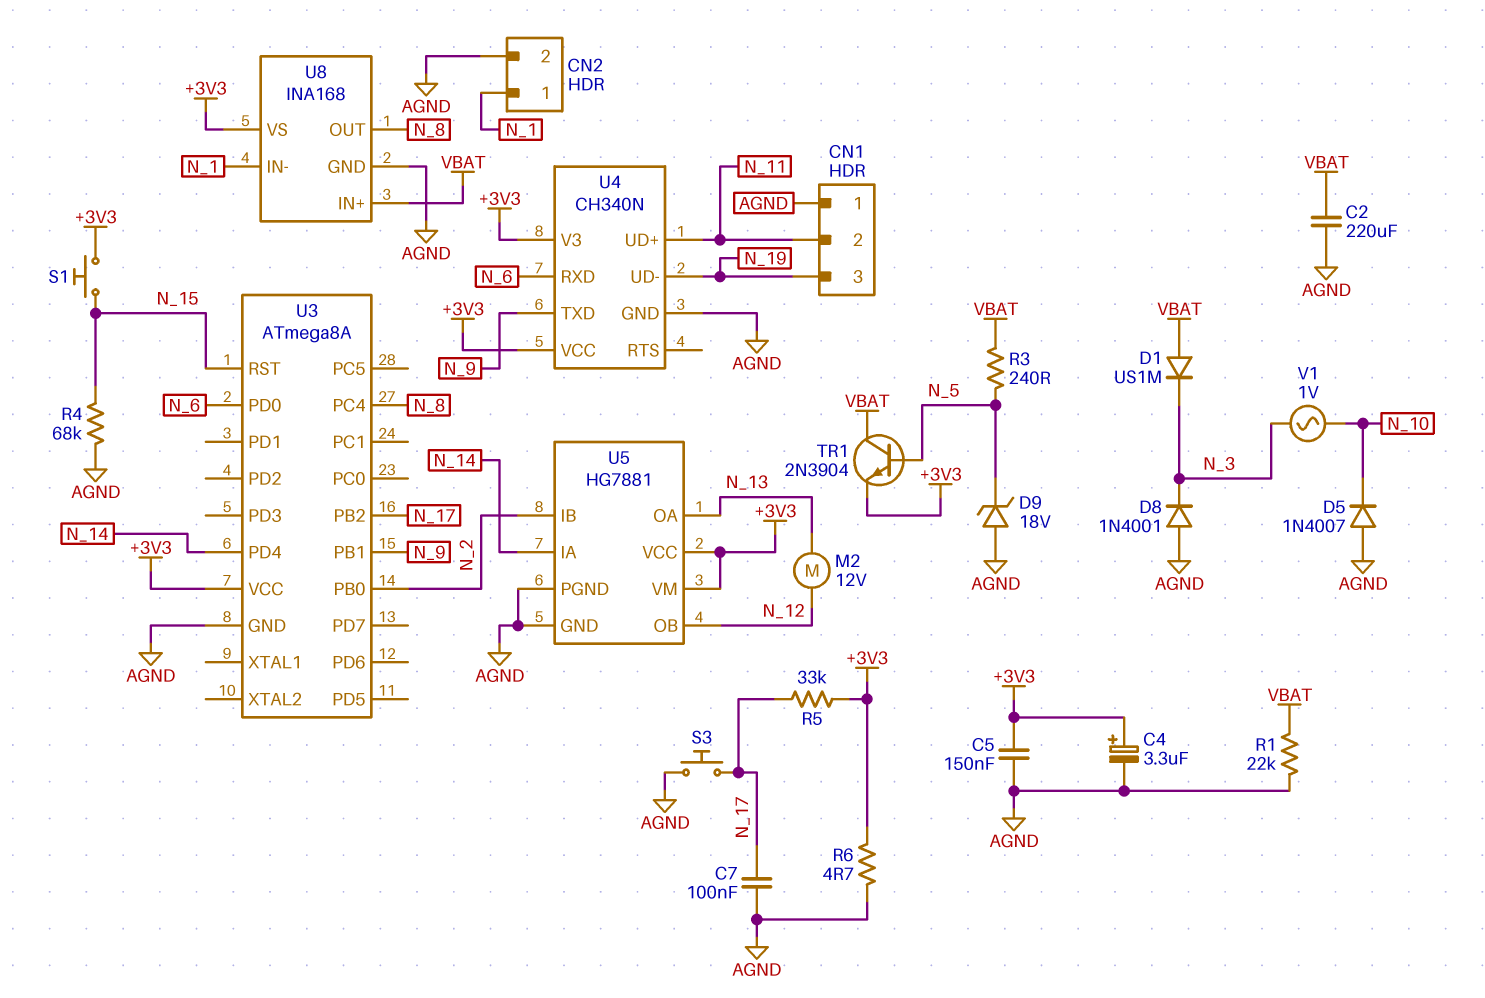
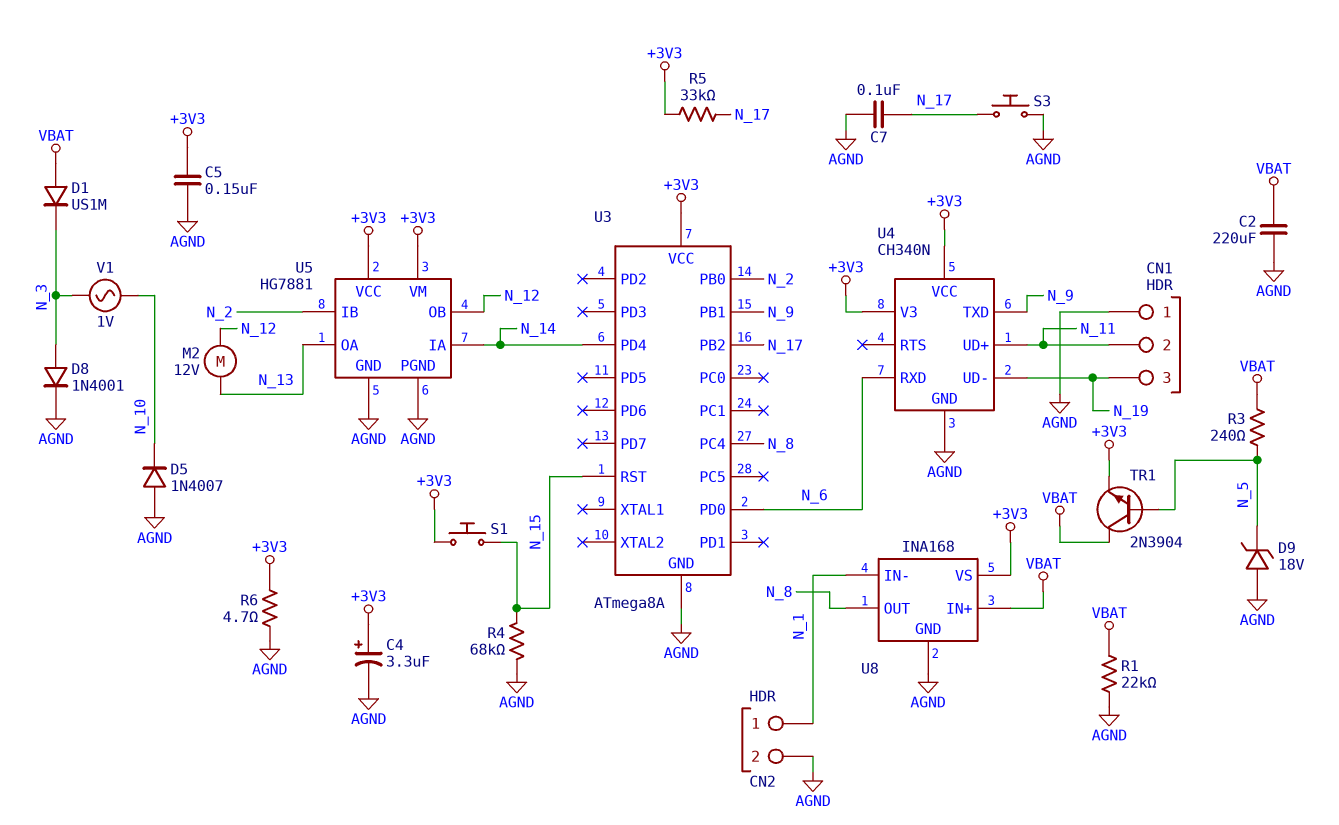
D8: diode 1N4001 (A AGND, K N_3) -> diode 1N4001 (A N_3, K AGND)

